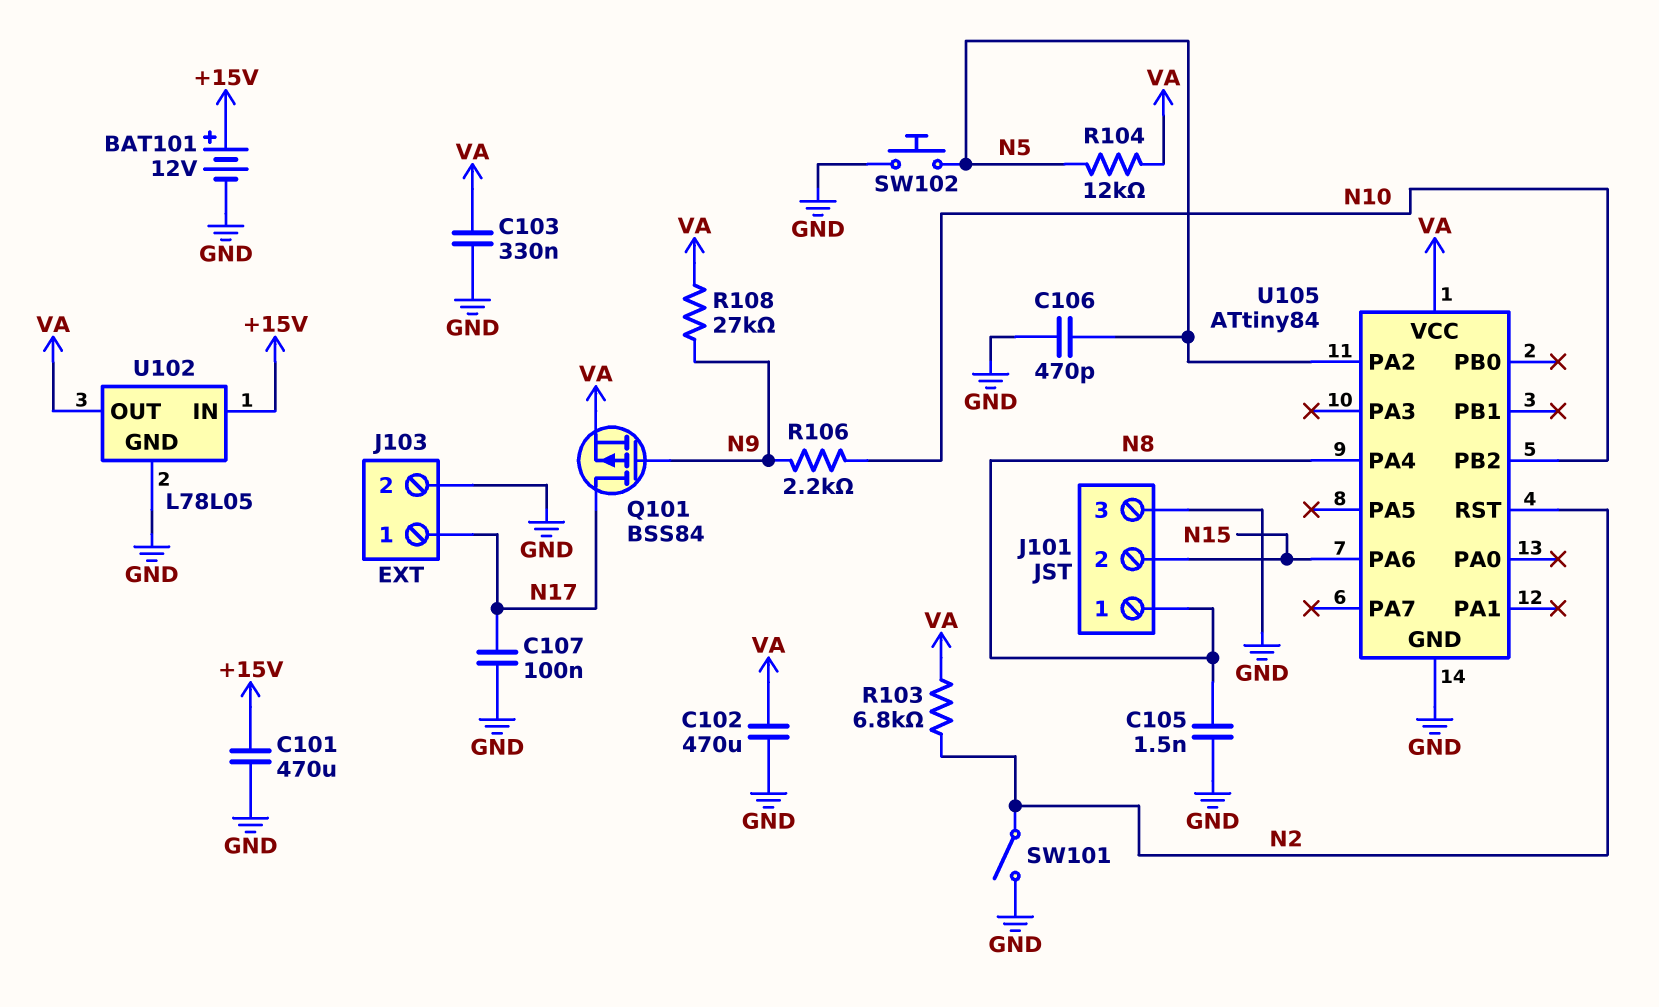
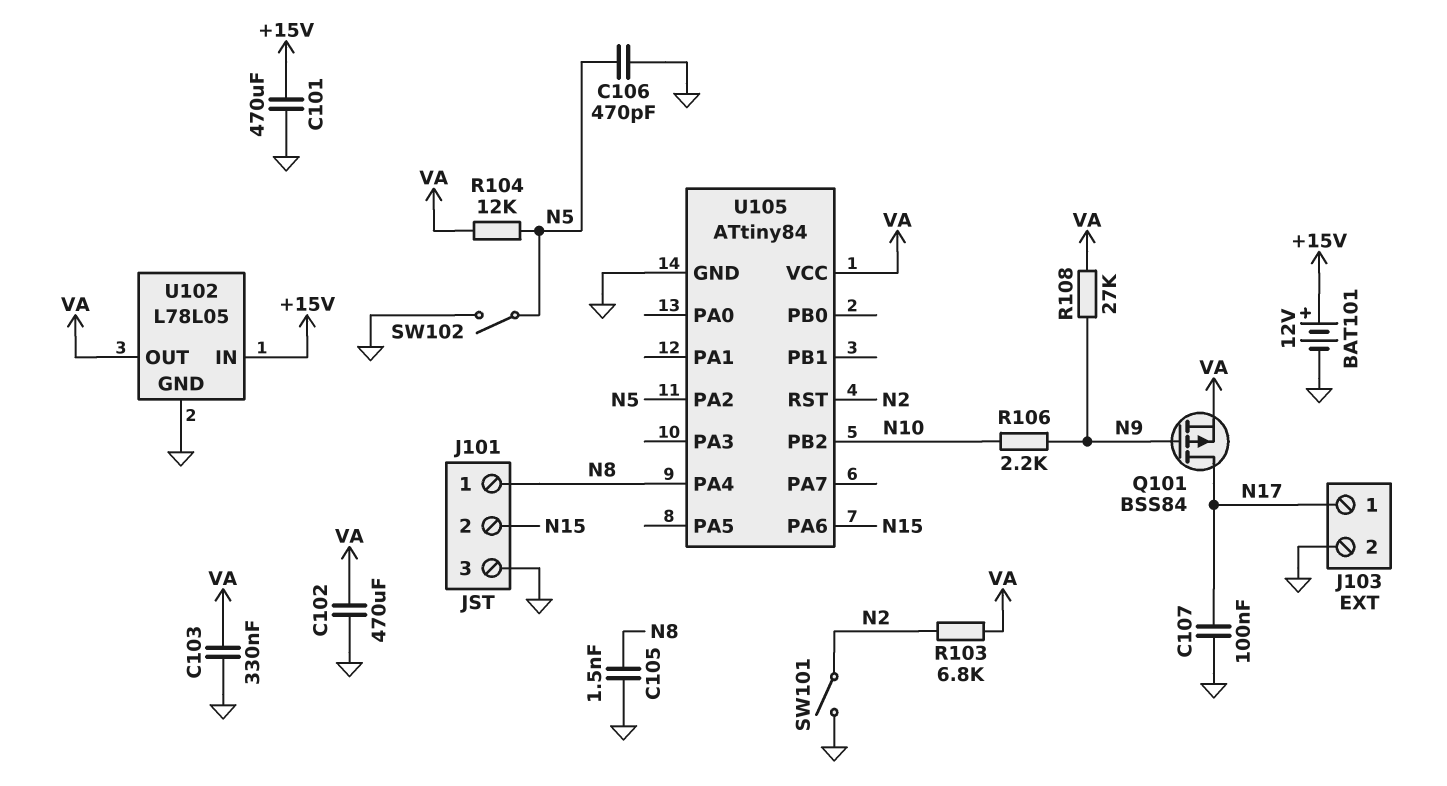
SW102: button (GND, N5) -> switch (GND, N5)

